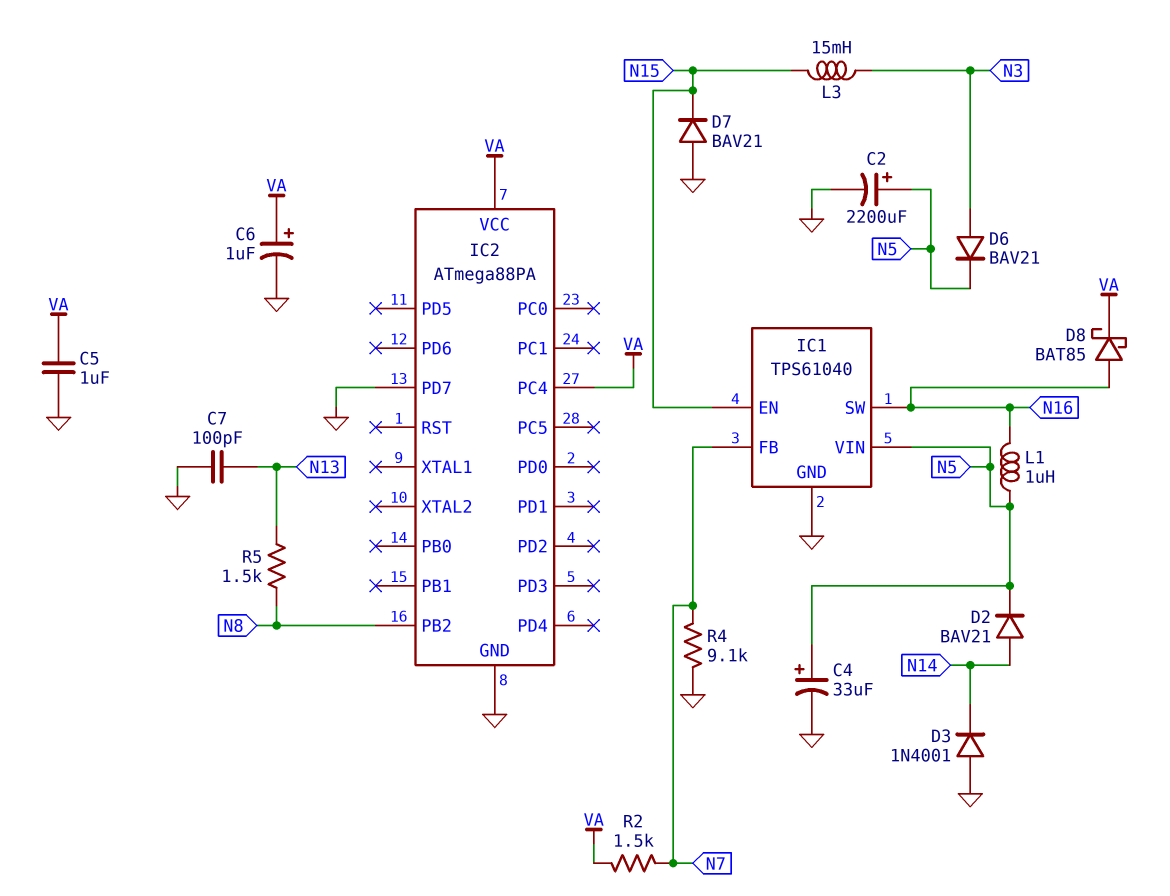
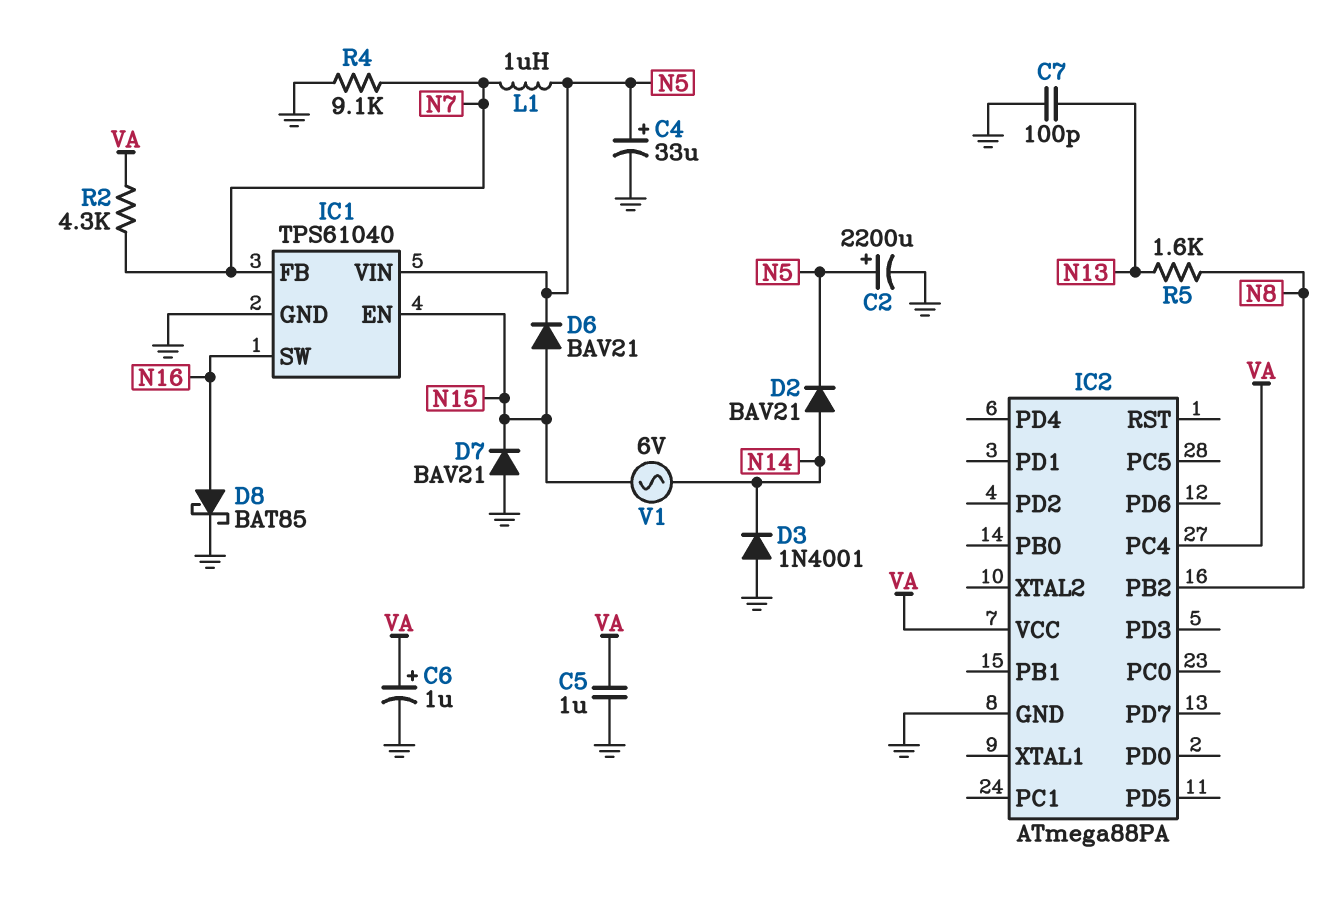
D6: diode BAV21 (A N3, K N5) -> diode BAV21 (A N15, K N5)
D8: schottky BAT85 (A N16, K VA) -> schottky BAT85 (A N16, K GND)
IC2 pin PD7: GND -> none
L1: 1uH (N5, N16) -> 1uH (N5, N7)
L3: 15mH (N3, N15) -> none
R2: 1.5k (N7, VA) -> 4.3k (N7, VA)
R5: 1.5k (N8, N13) -> 1.6k (N8, N13)
V1: none -> AC 6V (N14, N15)

